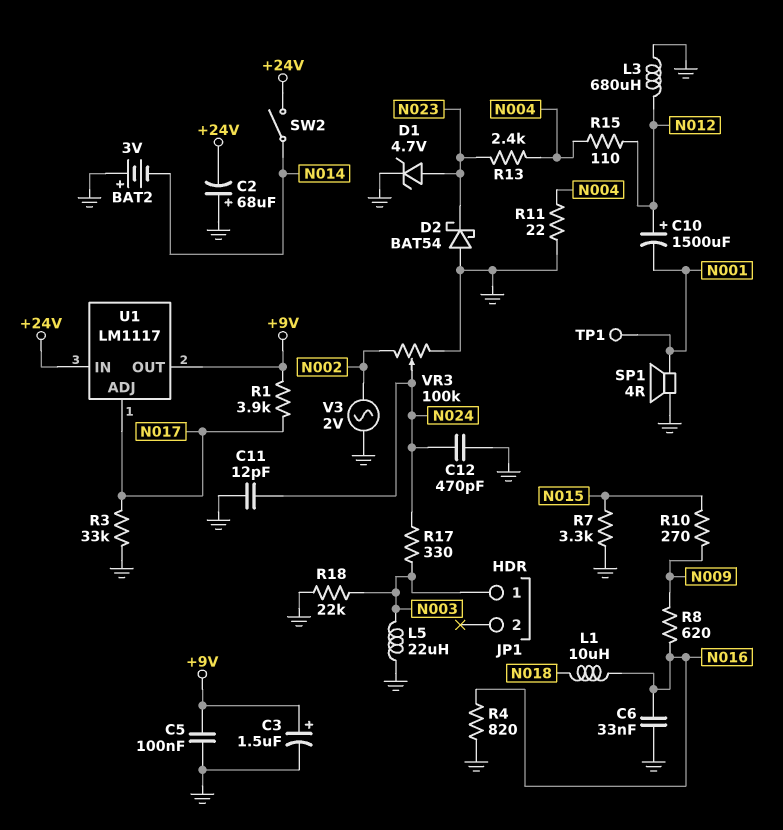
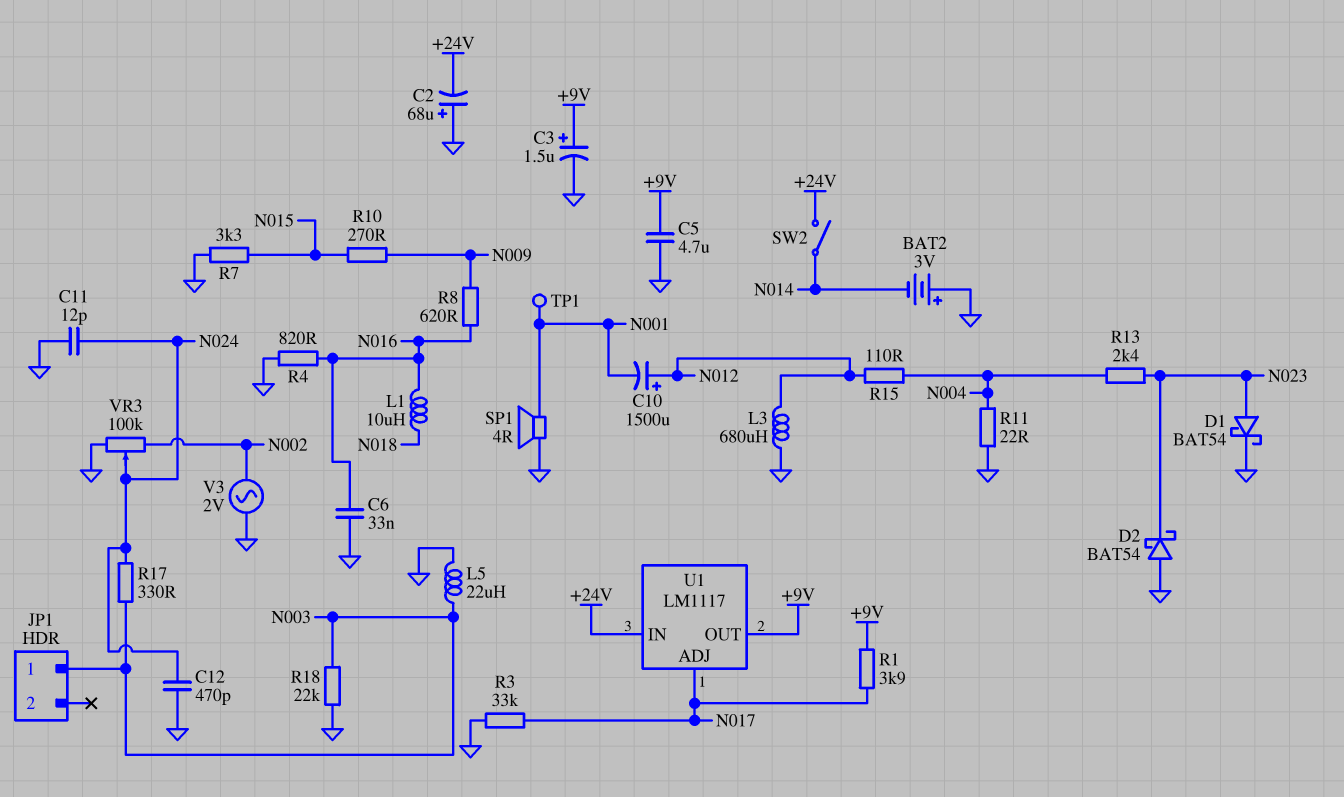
C5: 100nF (+9V, GND) -> 4.7uF (+9V, GND)
D1: zener 4.7V (A N023, K GND) -> schottky BAT54 (A N023, K GND)

